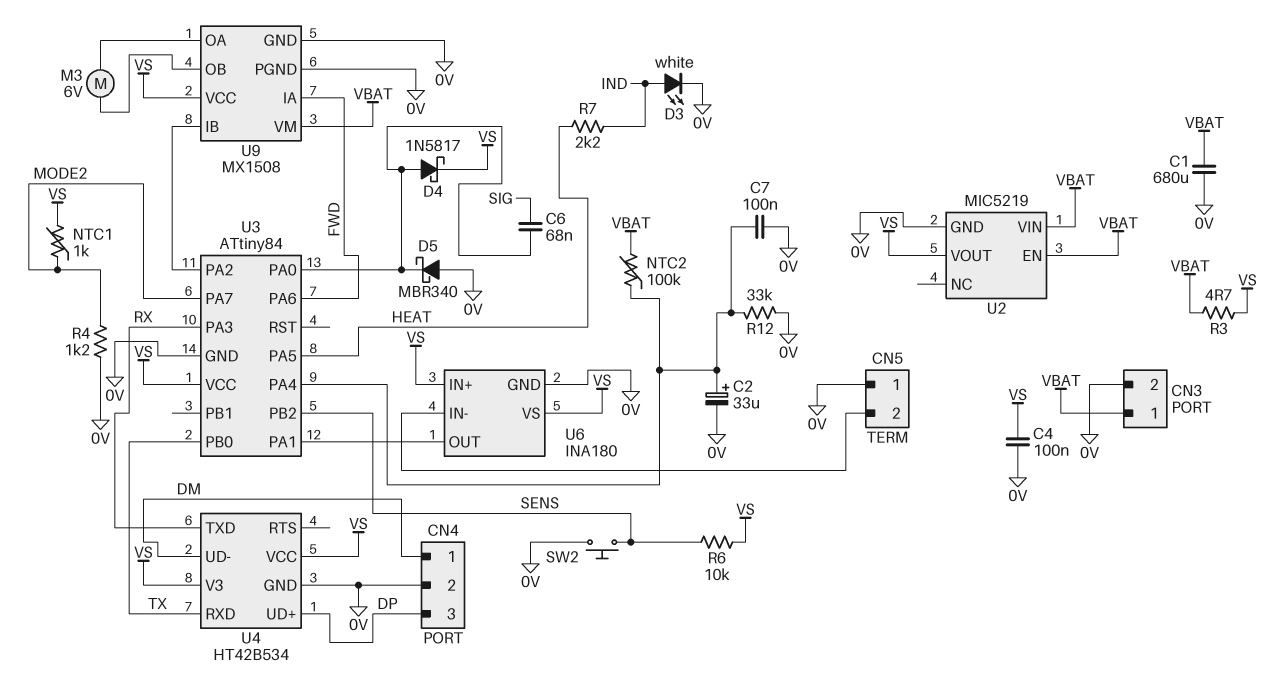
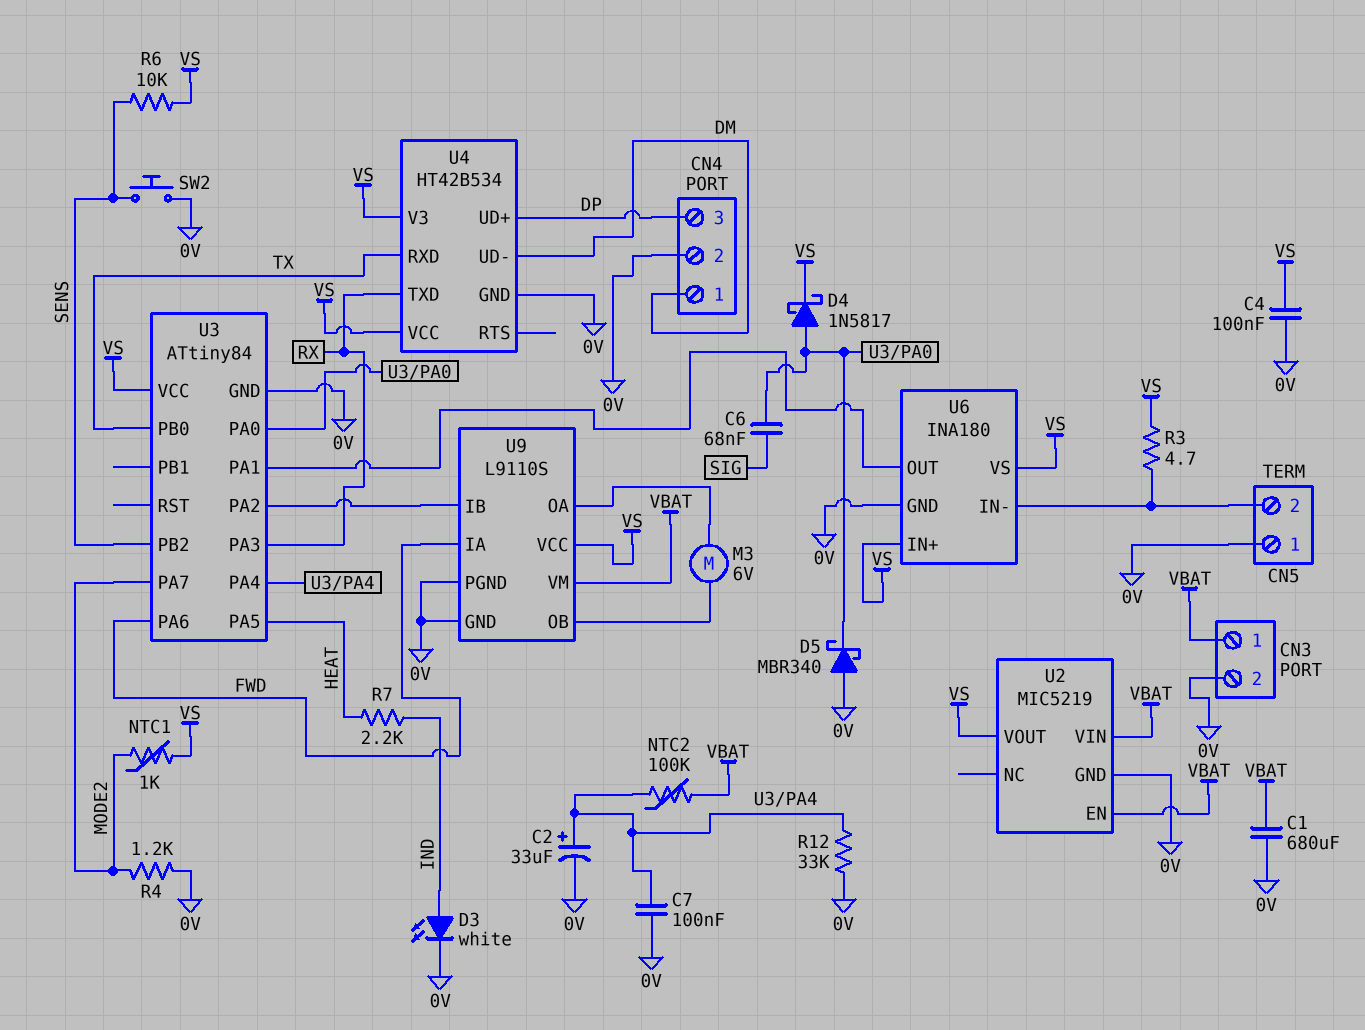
R3: 4.7 (VBAT, VS) -> 4.7 (CN5/2, VS)
U9: MX1508 -> L9110S

